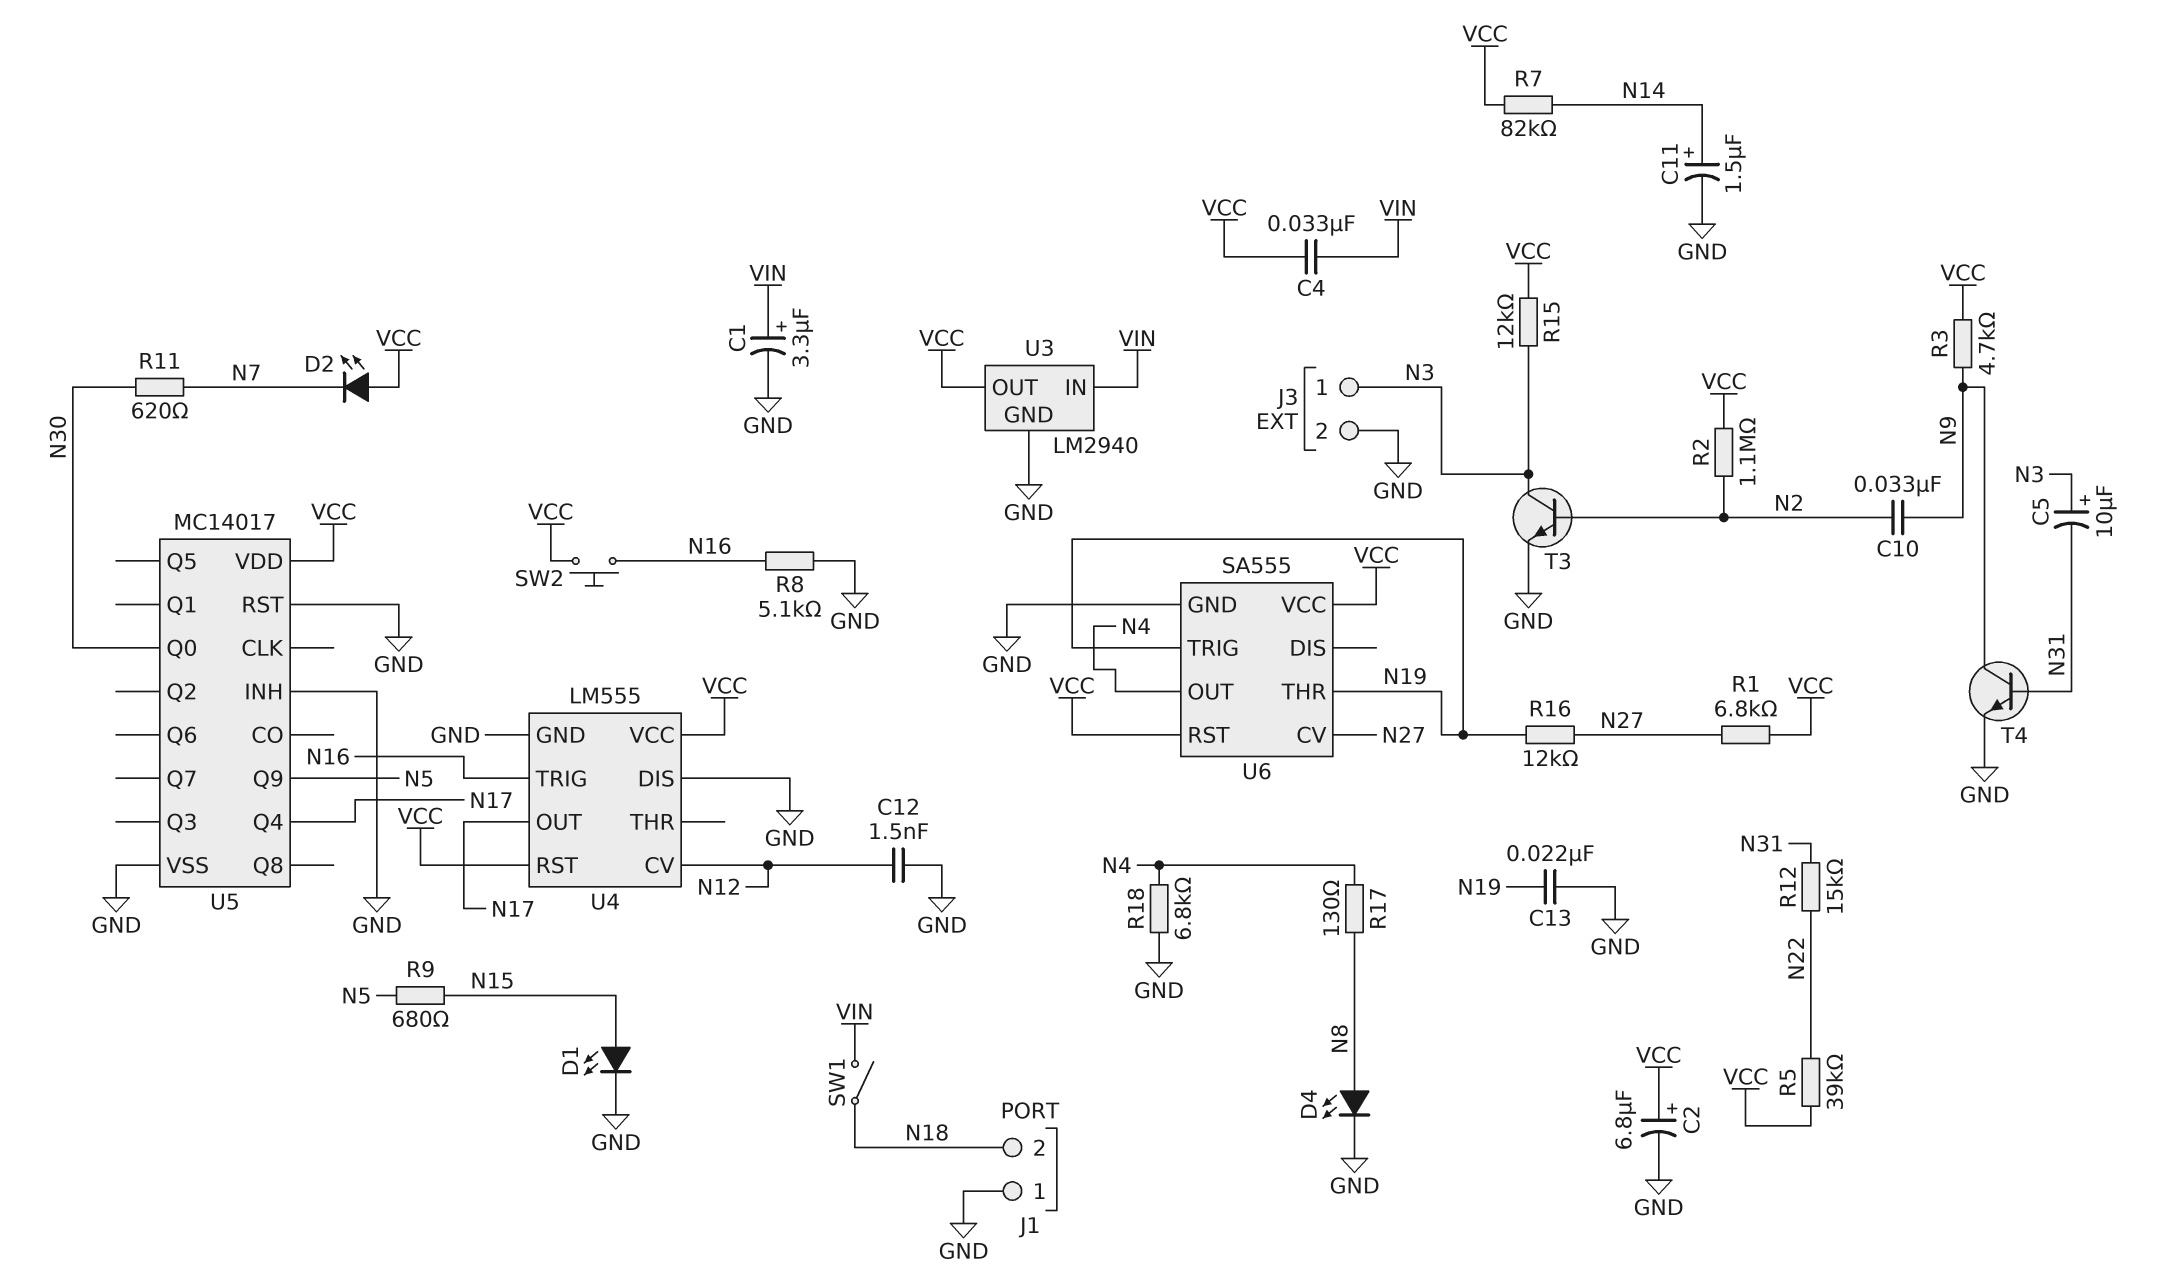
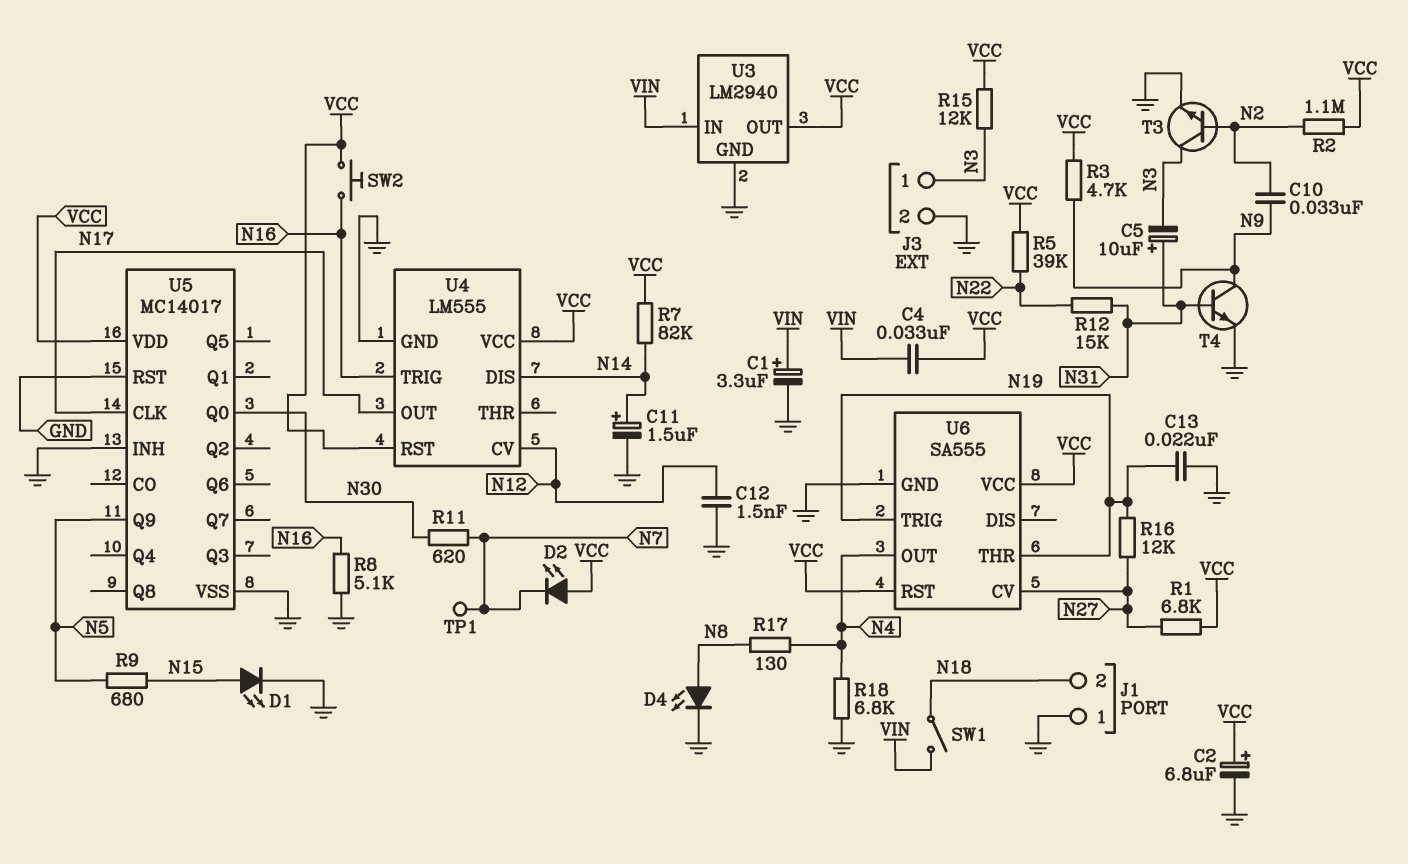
C5: 10uF (plus N3, minus N31) -> 10uF (plus N31, minus N3)
TP1: none -> test point (N7)
U4 pin DIS: GND -> N14
U5 pin CLK: none -> N17
U5 pin Q4: N17 -> none

